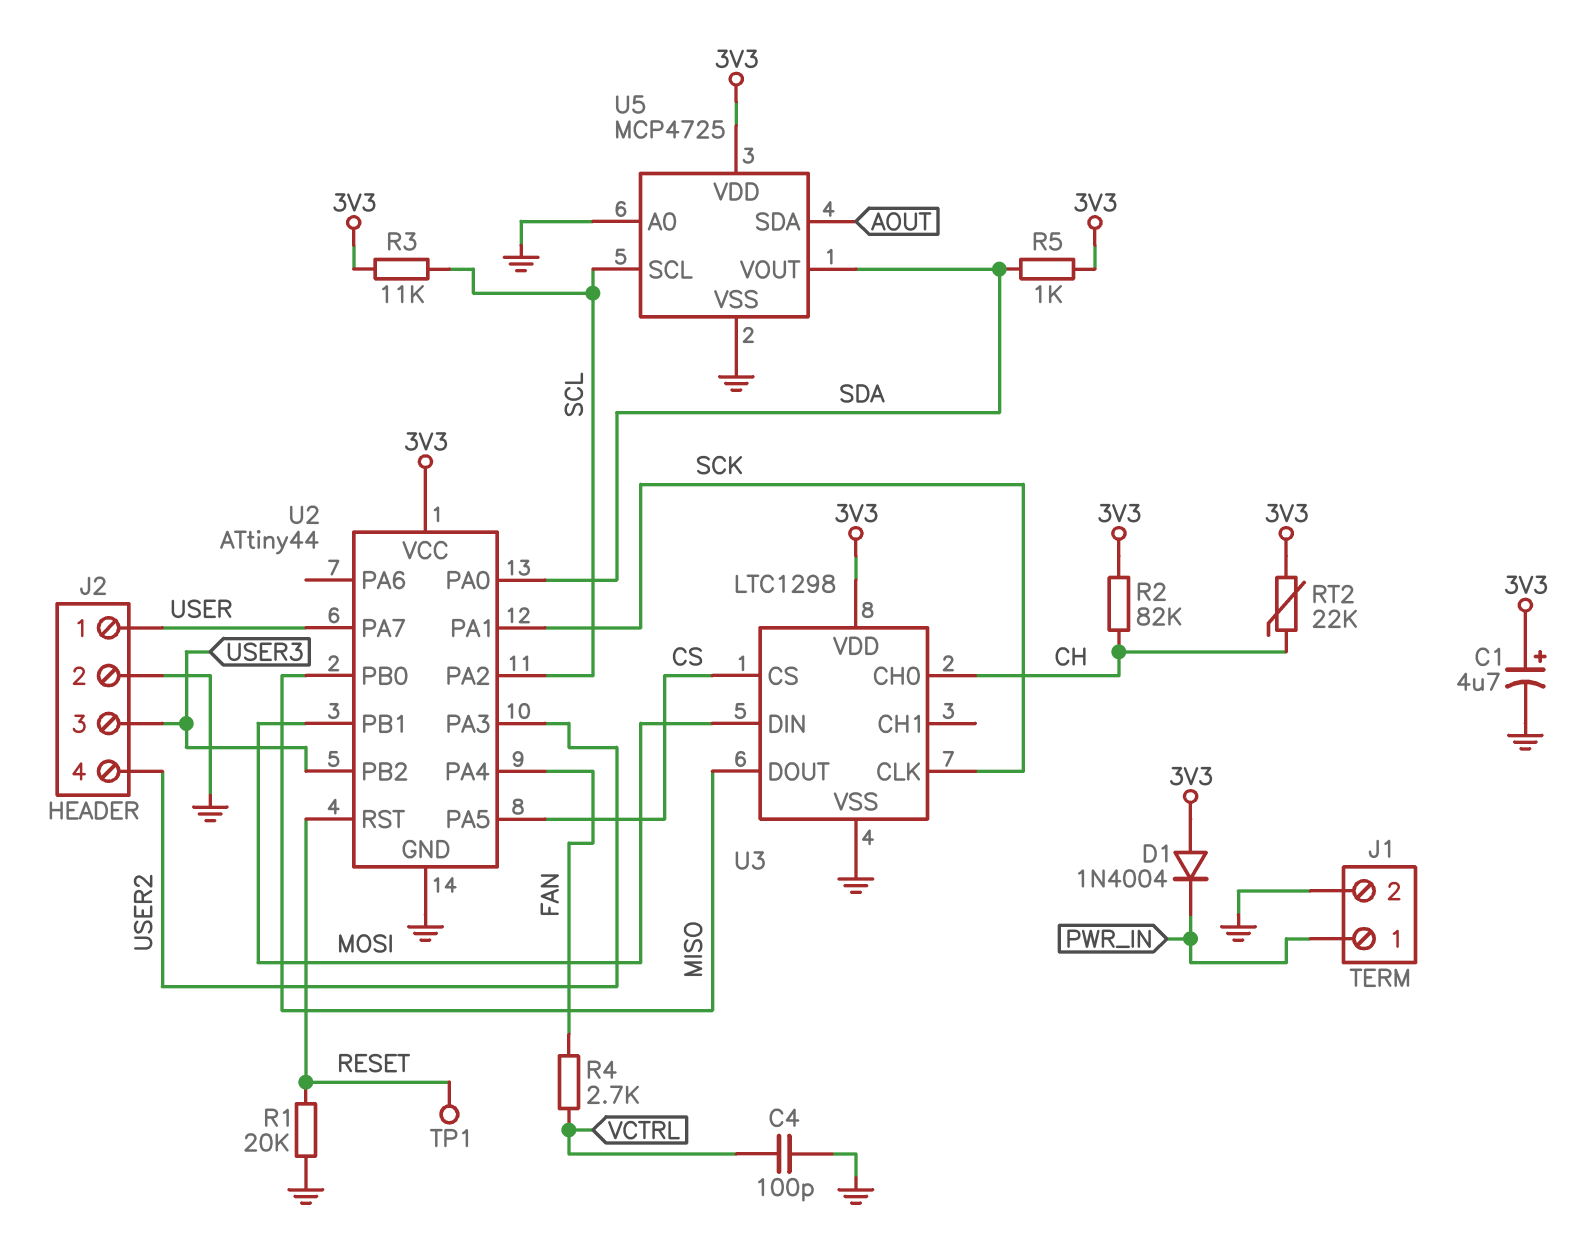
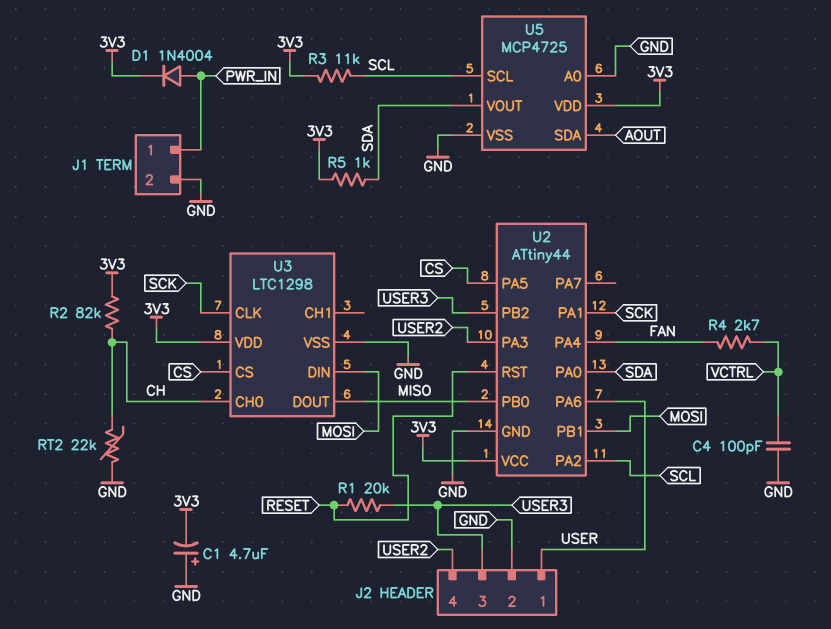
C1: 4.7uF (plus 3V3, minus GND) -> 4.7uF (plus GND, minus 3V3)
D1: diode 1N4004 (A 3V3, K PWR_IN) -> diode 1N4004 (A PWR_IN, K 3V3)
R1: 20k (GND, RESET) -> 20k (RESET, USER3)
RT2: 22k (3V3, CH) -> 22k (CH, GND)
TP1: test point (RESET) -> none
U2 pin PA6: none -> USER
U2 pin PA7: USER -> none

